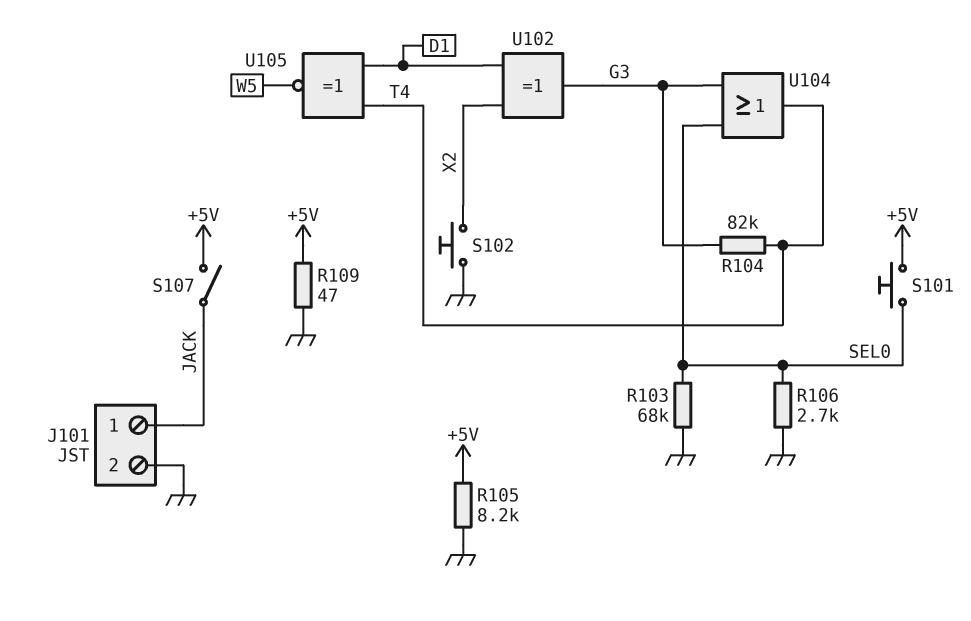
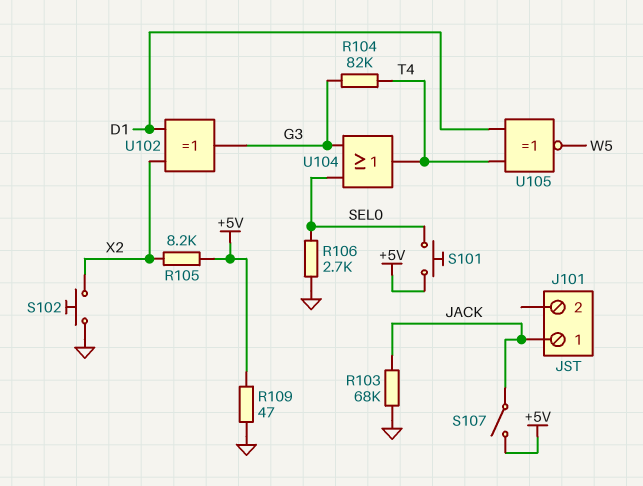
J101 pin 2: GND -> none
R103: 68k (GND, SEL0) -> 68k (GND, JACK)
R105: 8.2k (+5V, GND) -> 8.2k (+5V, X2)

